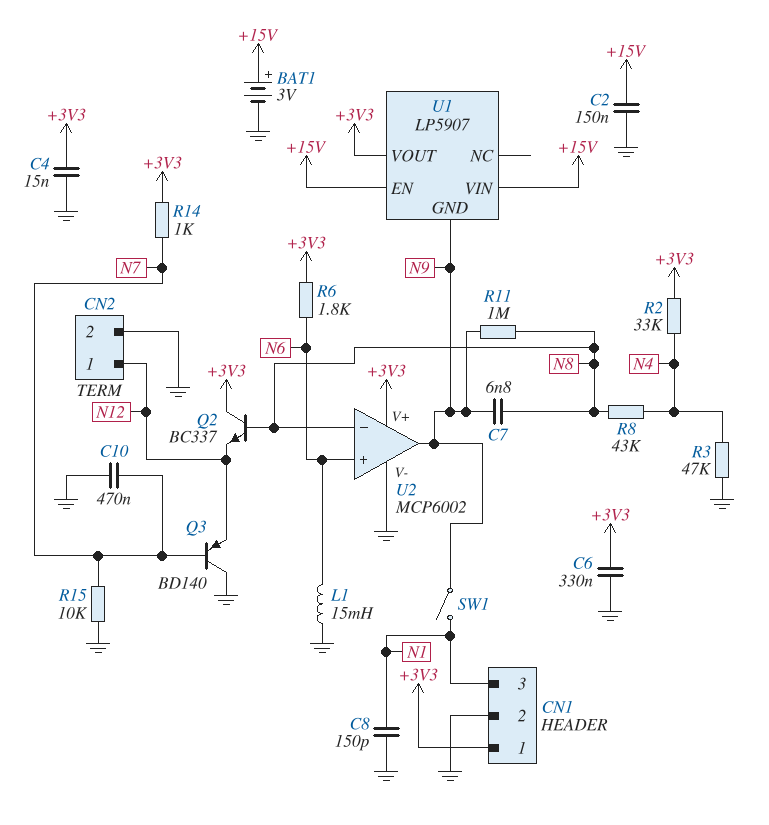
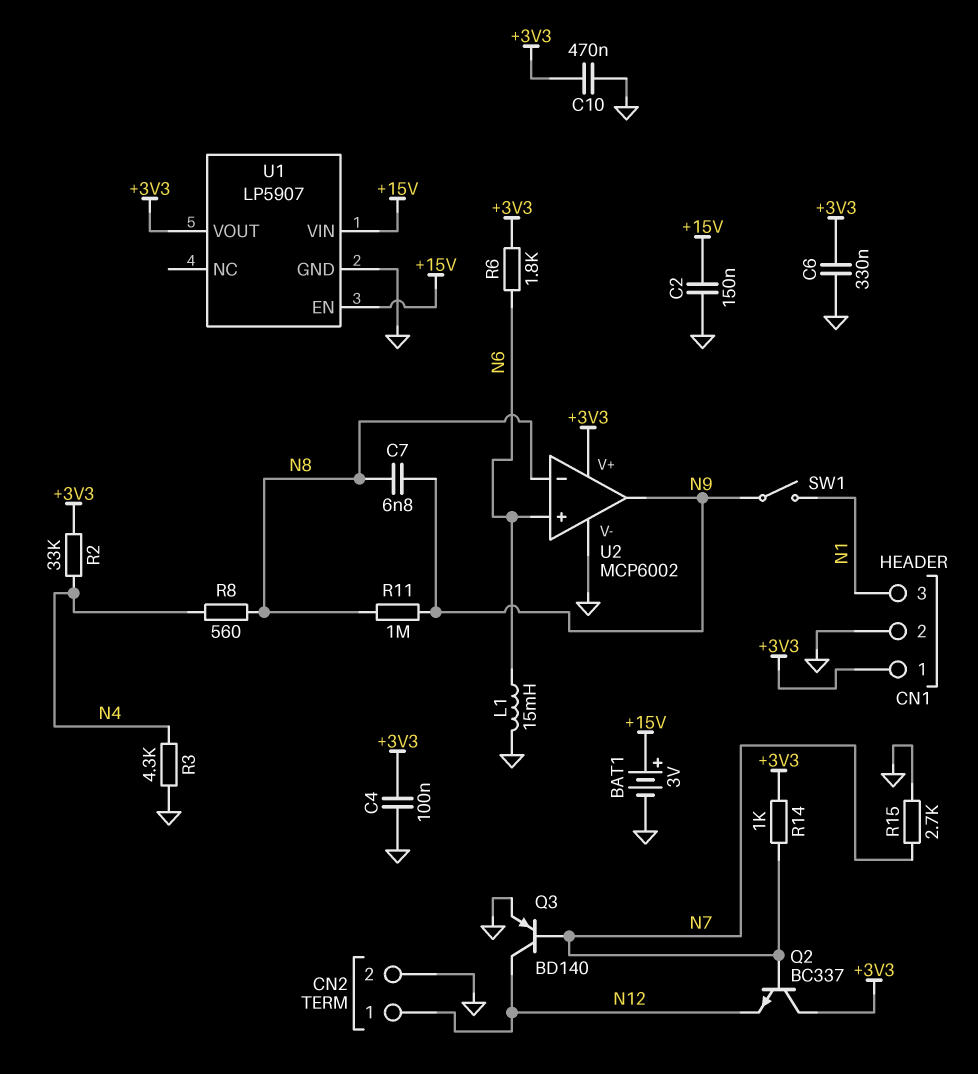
C4: 15nF (+3V3, GND) -> 100nF (+3V3, GND)
C8: 150pF (GND, N1) -> none
C10: 470nF (GND, N7) -> 470nF (+3V3, GND)
Q2: NPN BC337 (B N8, C +3V3, E N12) -> NPN BC337 (B N7, C +3V3, E N12)
Q3: PNP BD140 (B N7, C GND, E N12) -> PNP BD140 (B N7, C N12, E GND)
R3: 47k (GND, N4) -> 4.3k (GND, N4)
R8: 43k (N4, N8) -> 560 (N4, N8)
R15: 10k (GND, N7) -> 2.7k (GND, N7)
U1 pin GND: N9 -> GND

